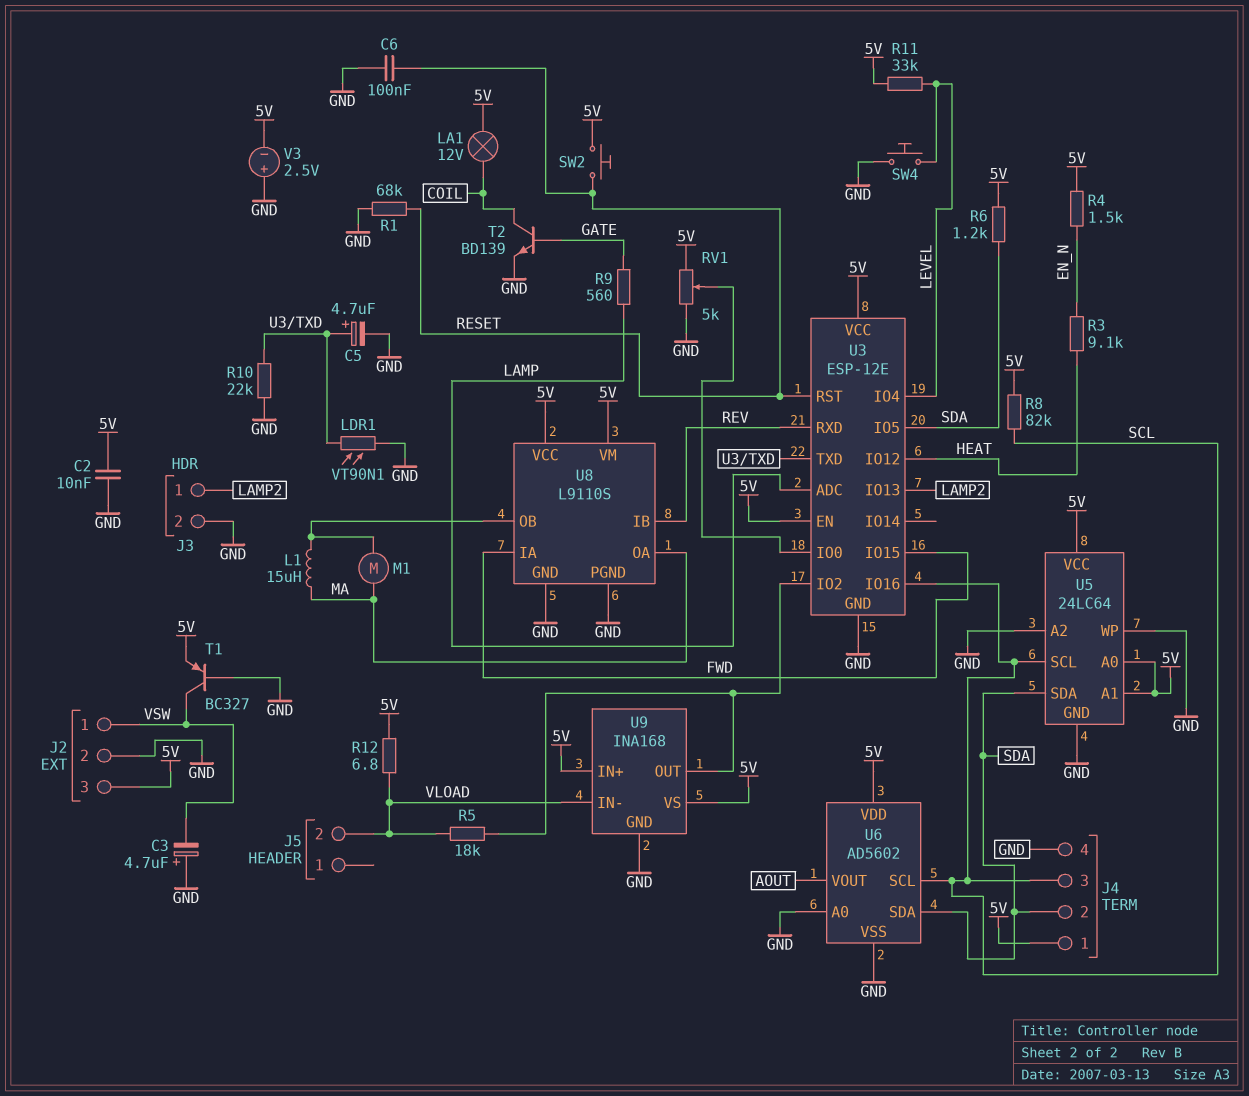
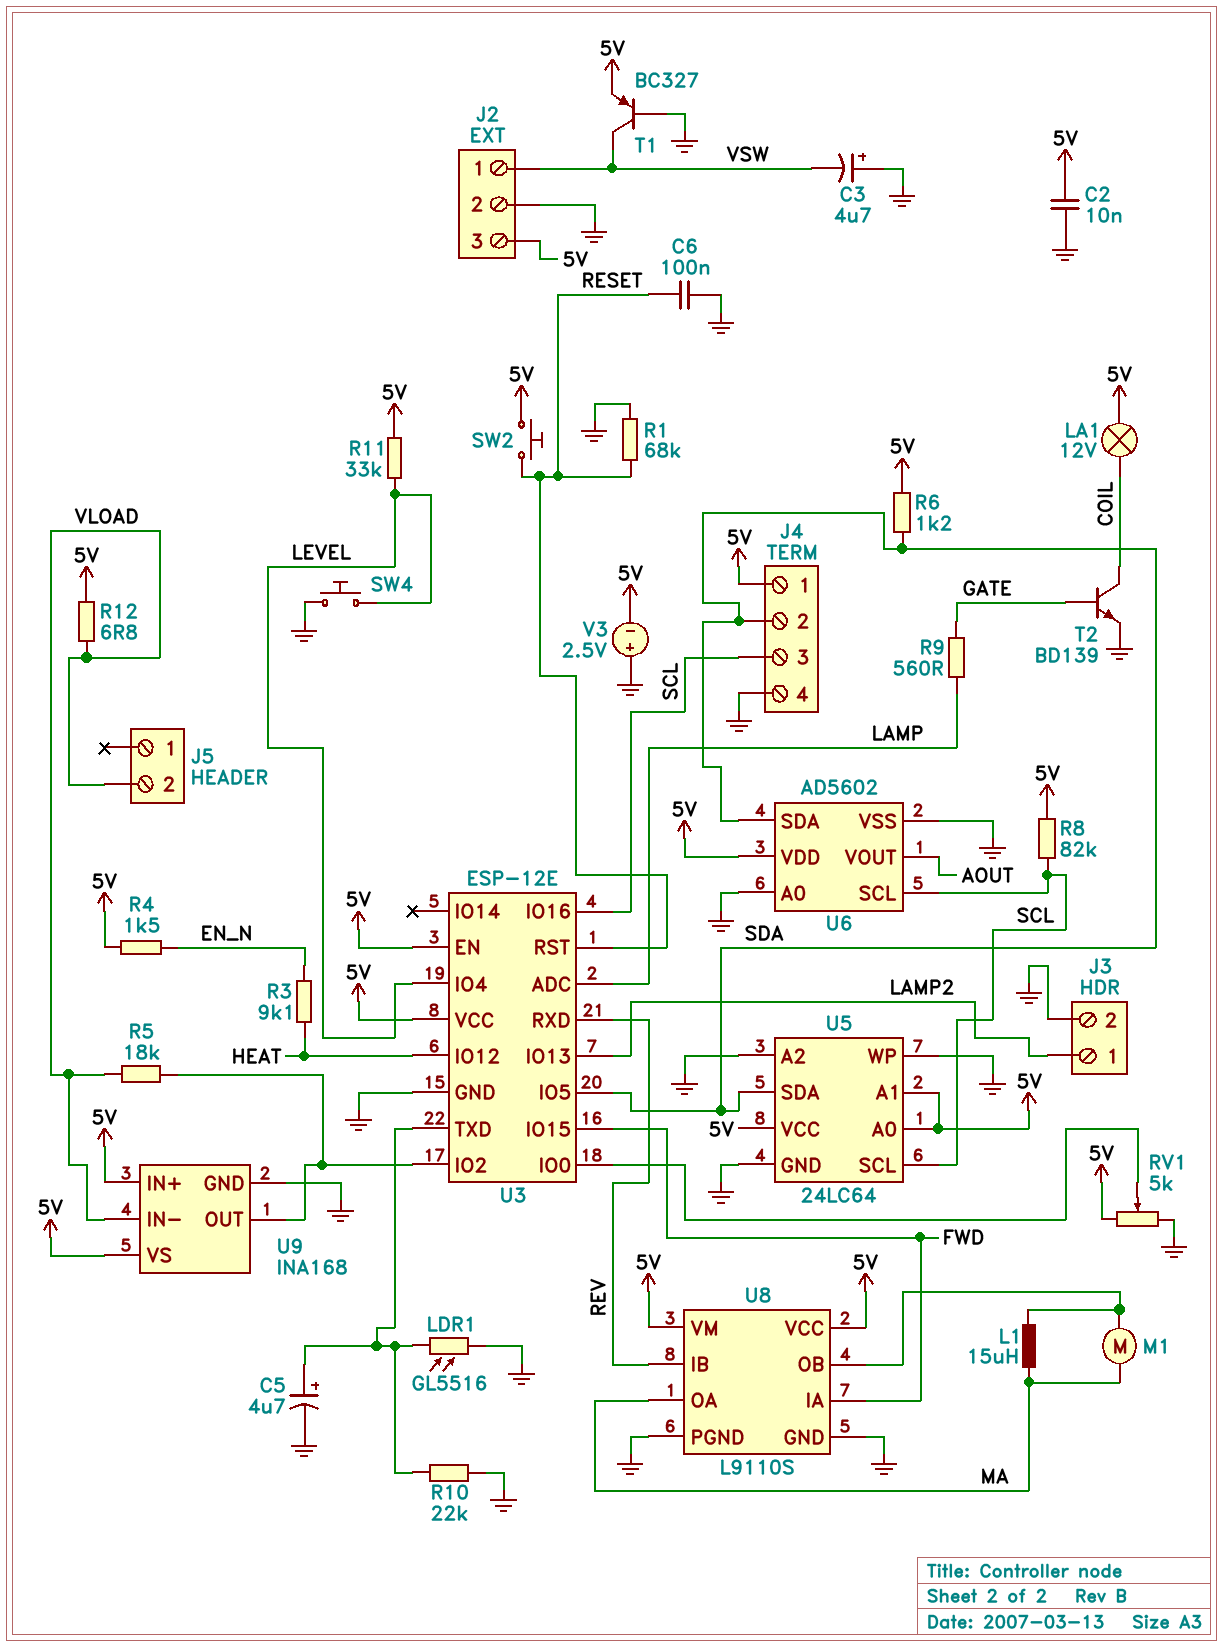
LDR1: VT90N1 (GND, U3/TXD) -> GL5516 (GND, U3/TXD)

